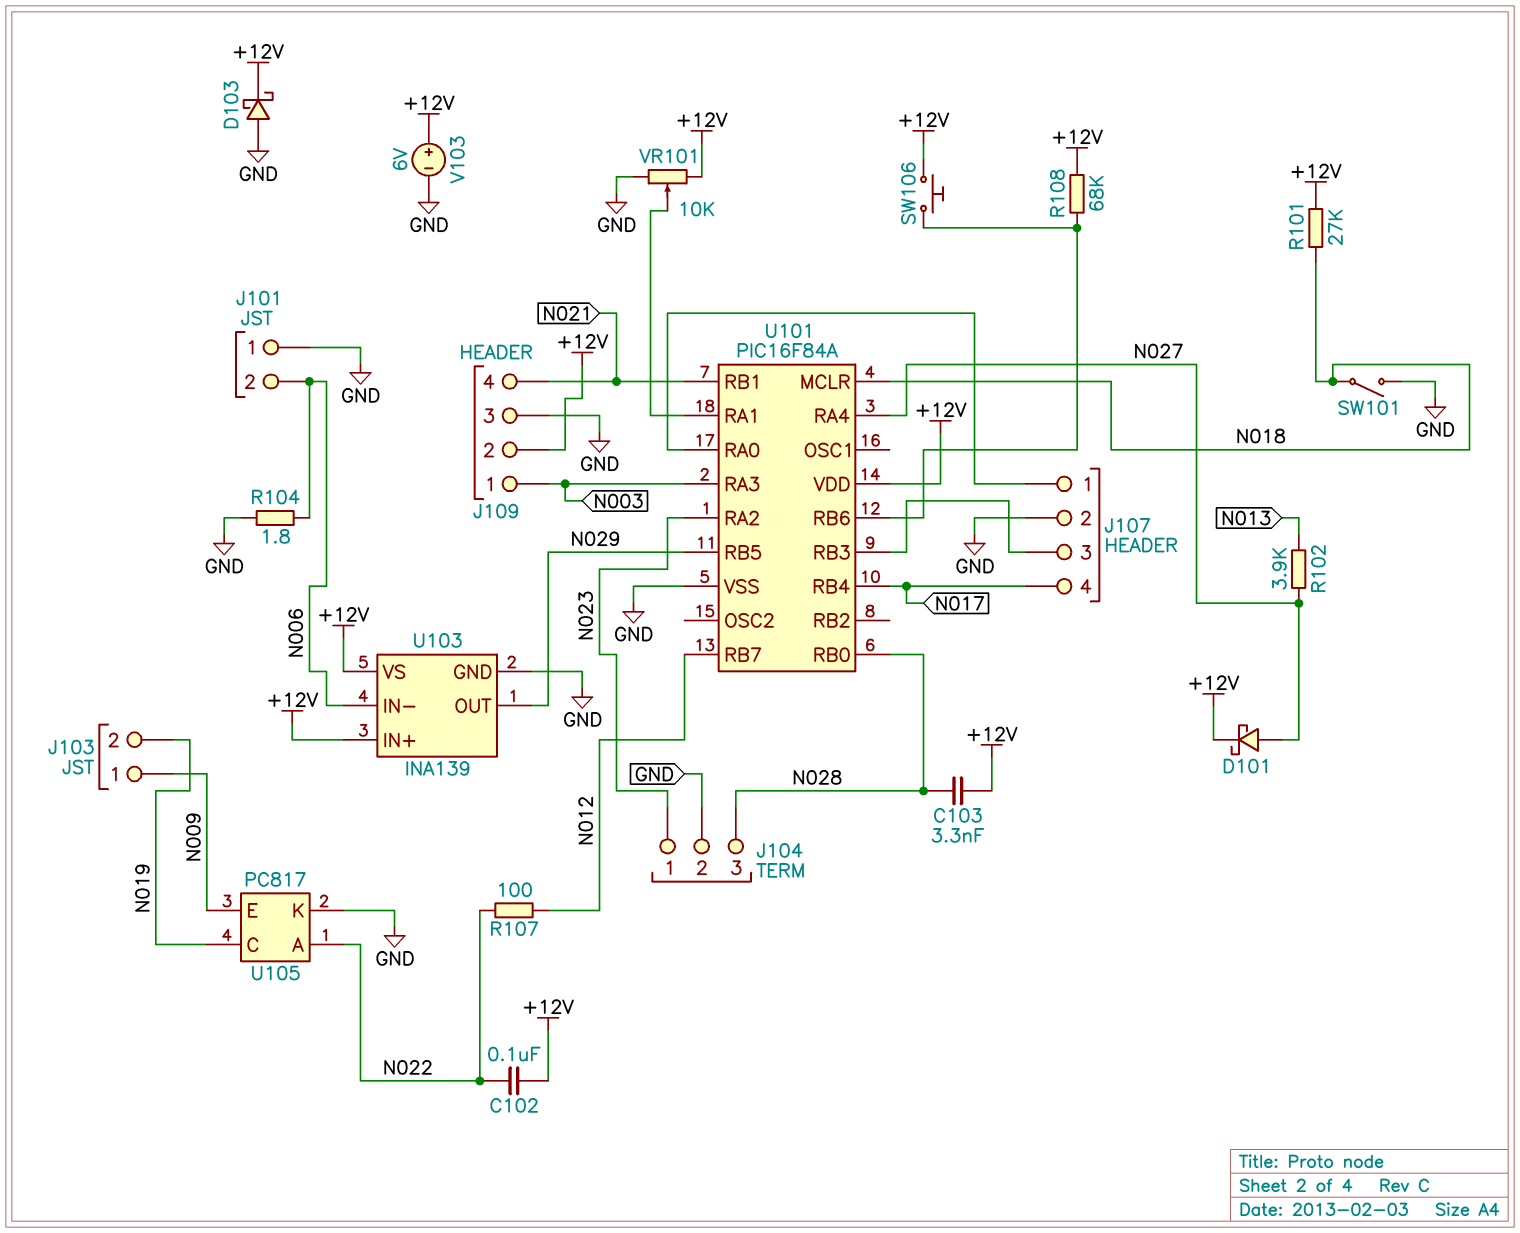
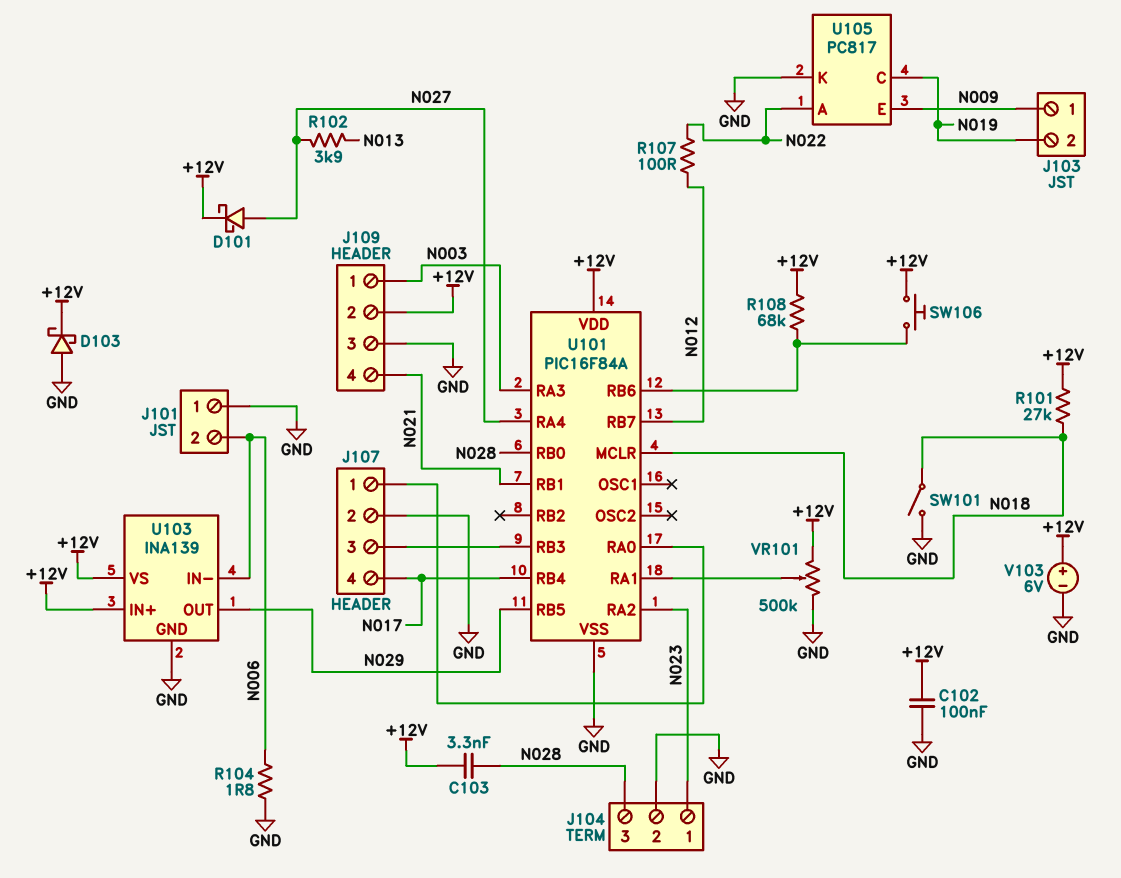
C102: 100nF (+12V, N022) -> 100nF (+12V, GND)
VR101: 10k (+12V, GND, wiper U101/RA1) -> 500k (+12V, GND, wiper U101/RA1)

